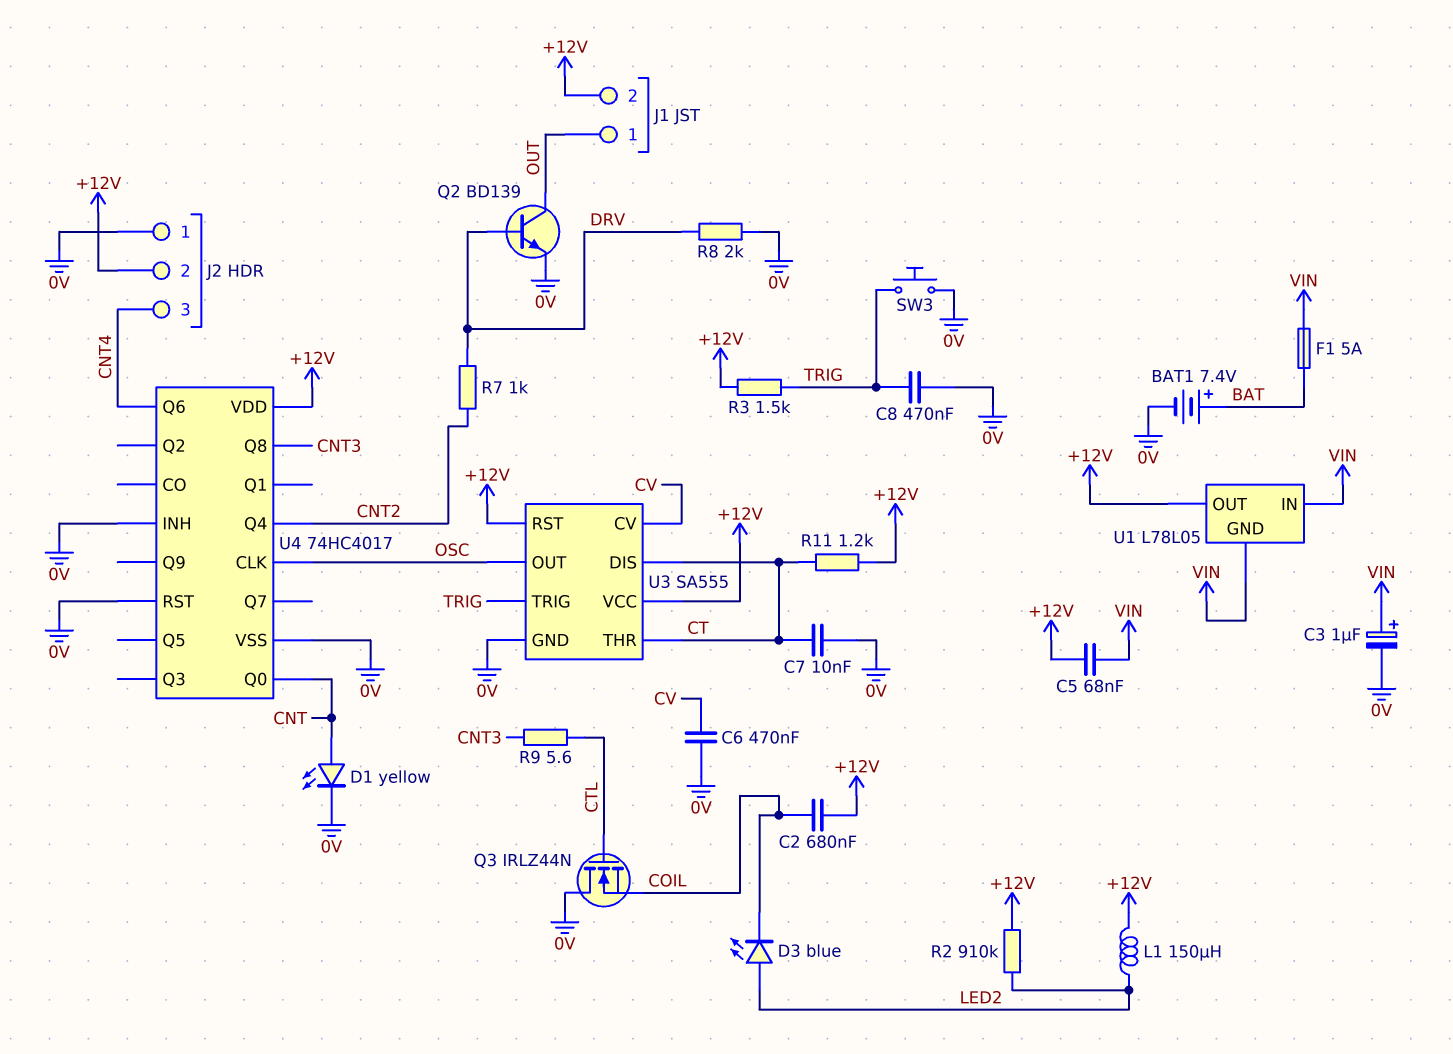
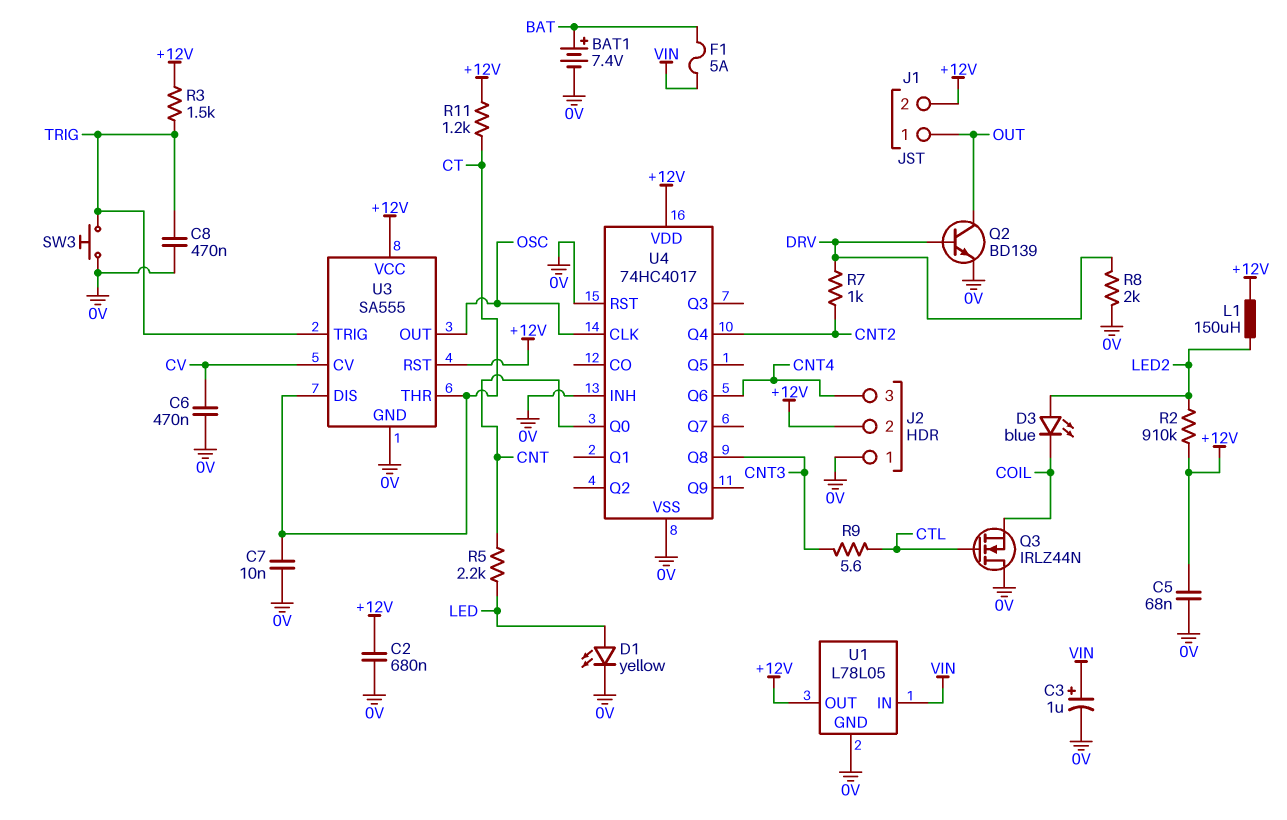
C2: 680nF (+12V, COIL) -> 680nF (+12V, 0V)
C5: 68nF (+12V, VIN) -> 68nF (+12V, 0V)
D1: LED yellow (A CNT, K 0V) -> LED yellow (A LED, K 0V)
R5: none -> 2.2k (CNT, LED)
U1 pin GND: VIN -> 0V

